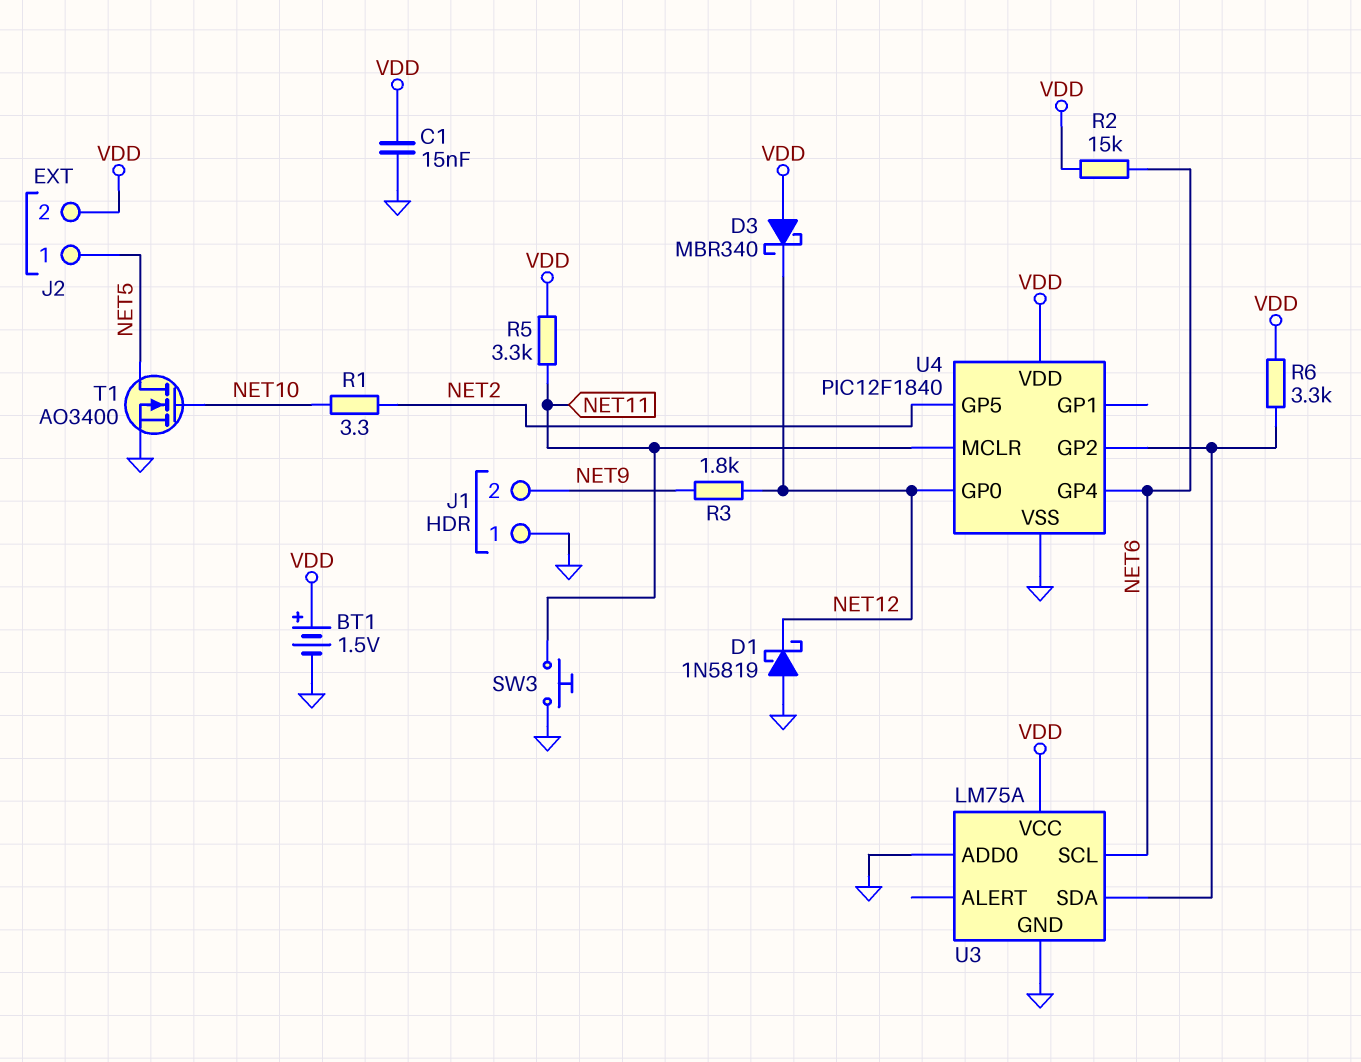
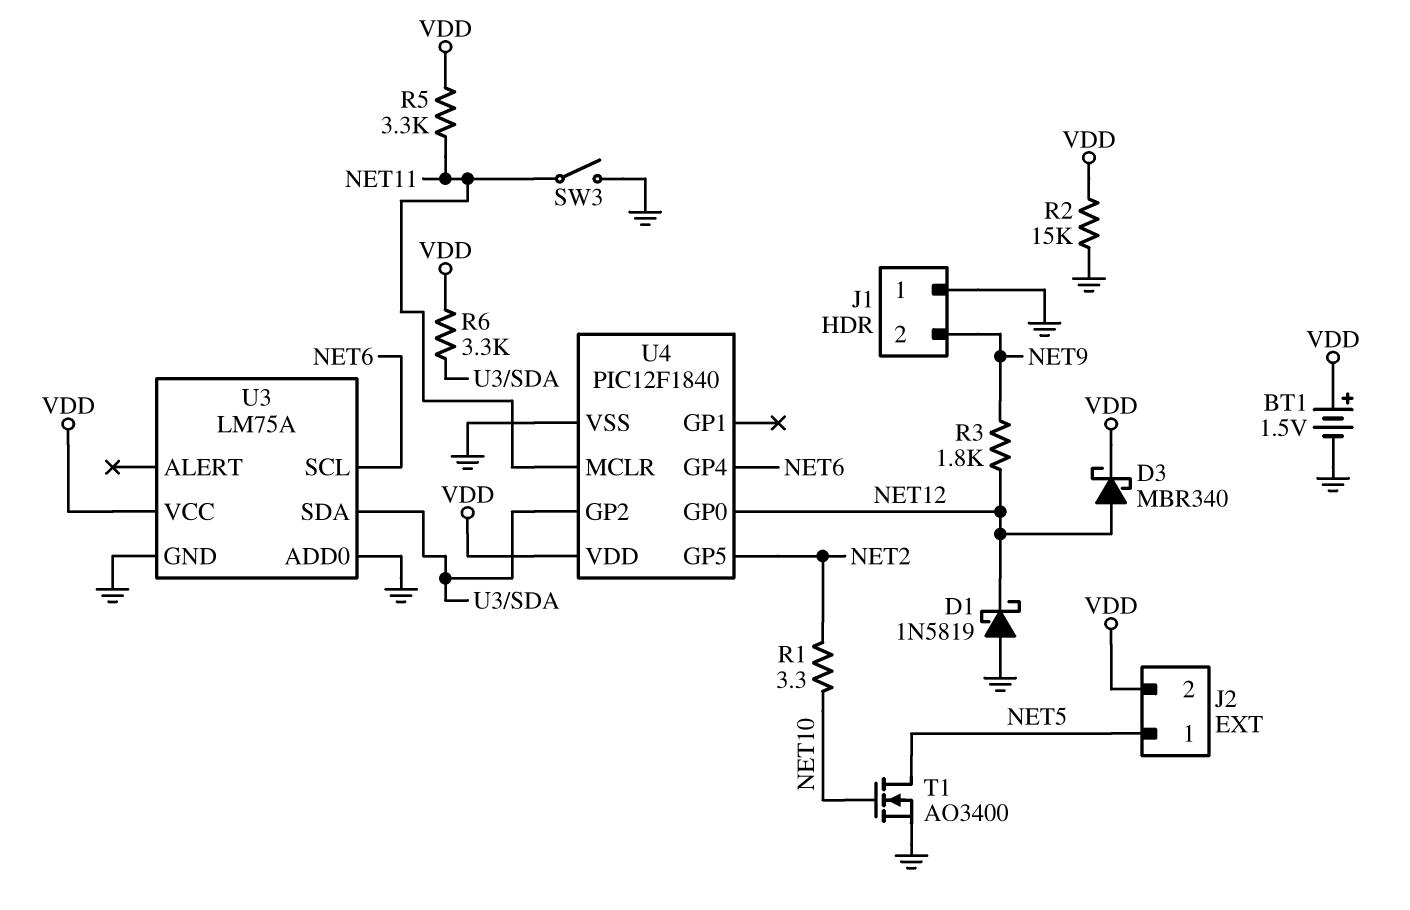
C1: 15nF (GND, VDD) -> none
D3: schottky MBR340 (A VDD, K NET12) -> schottky MBR340 (A NET12, K VDD)
R2: 15k (NET6, VDD) -> 15k (GND, VDD)
SW3: button (GND, NET11) -> switch (GND, NET11)

